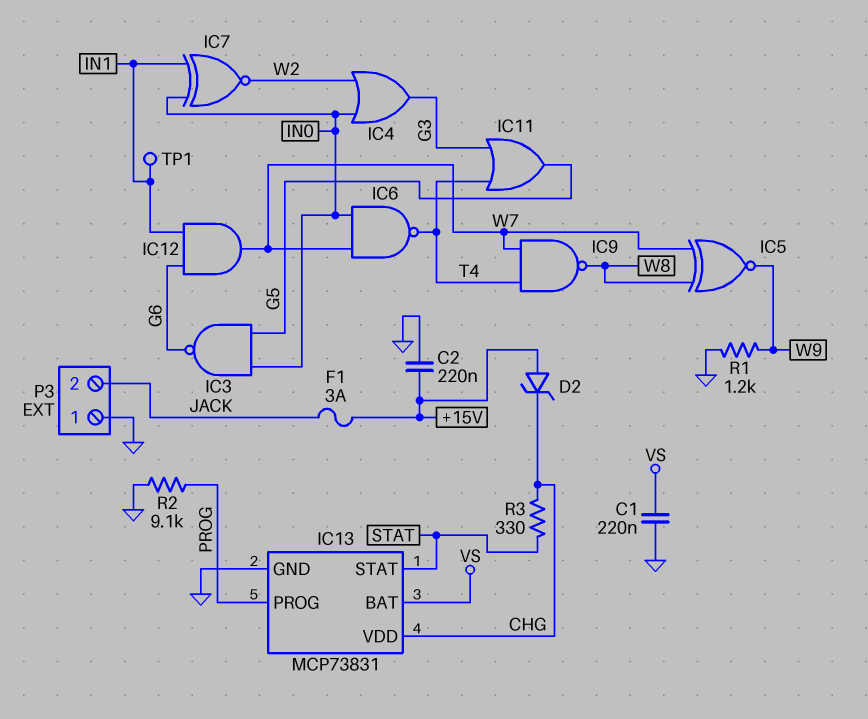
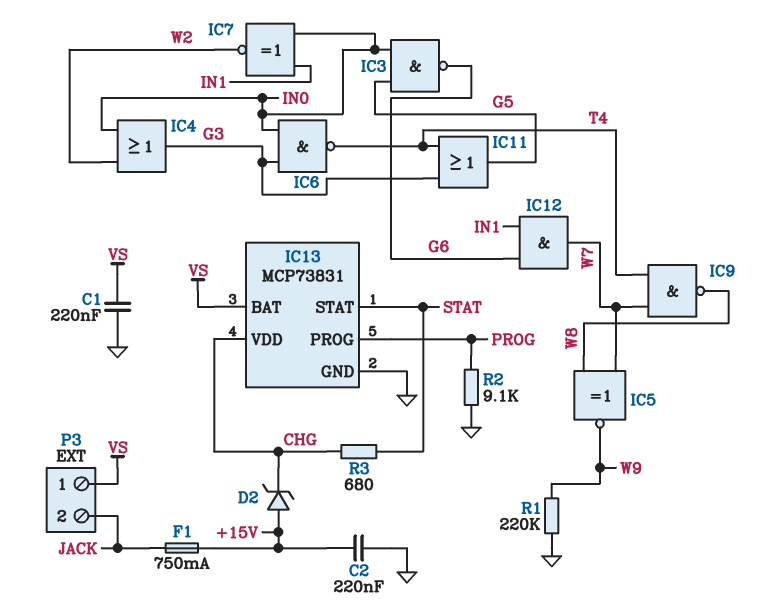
F1: 3A (+15V, JACK) -> 750mA (+15V, JACK)
IC6: NAND (in IN0, in W7, out T4) -> NAND (in G3, in IN0, out T4)
P3 pin 1: GND -> VS
R1: 1.2k (GND, W9) -> 220k (GND, W9)
R3: 330 (CHG, STAT) -> 680 (CHG, STAT)
TP1: test point (IN1) -> none

